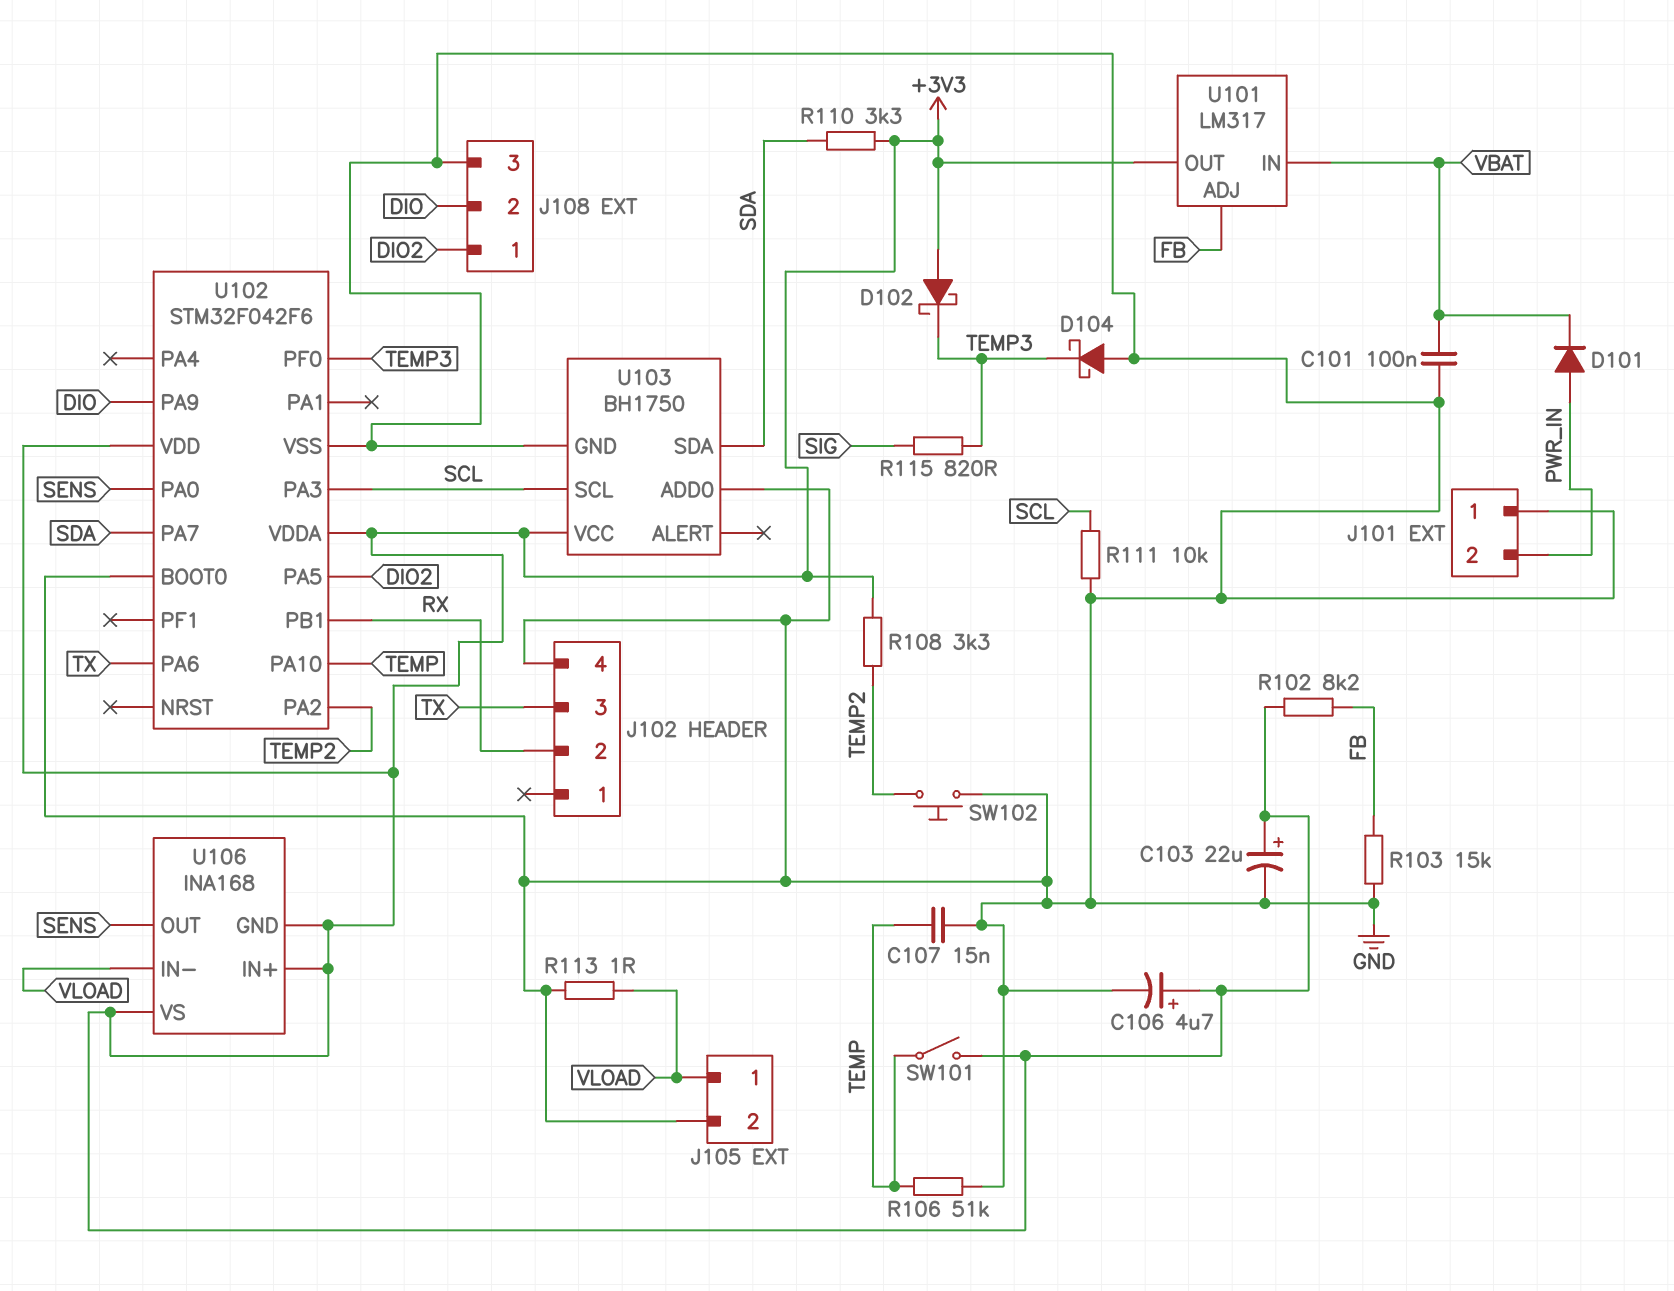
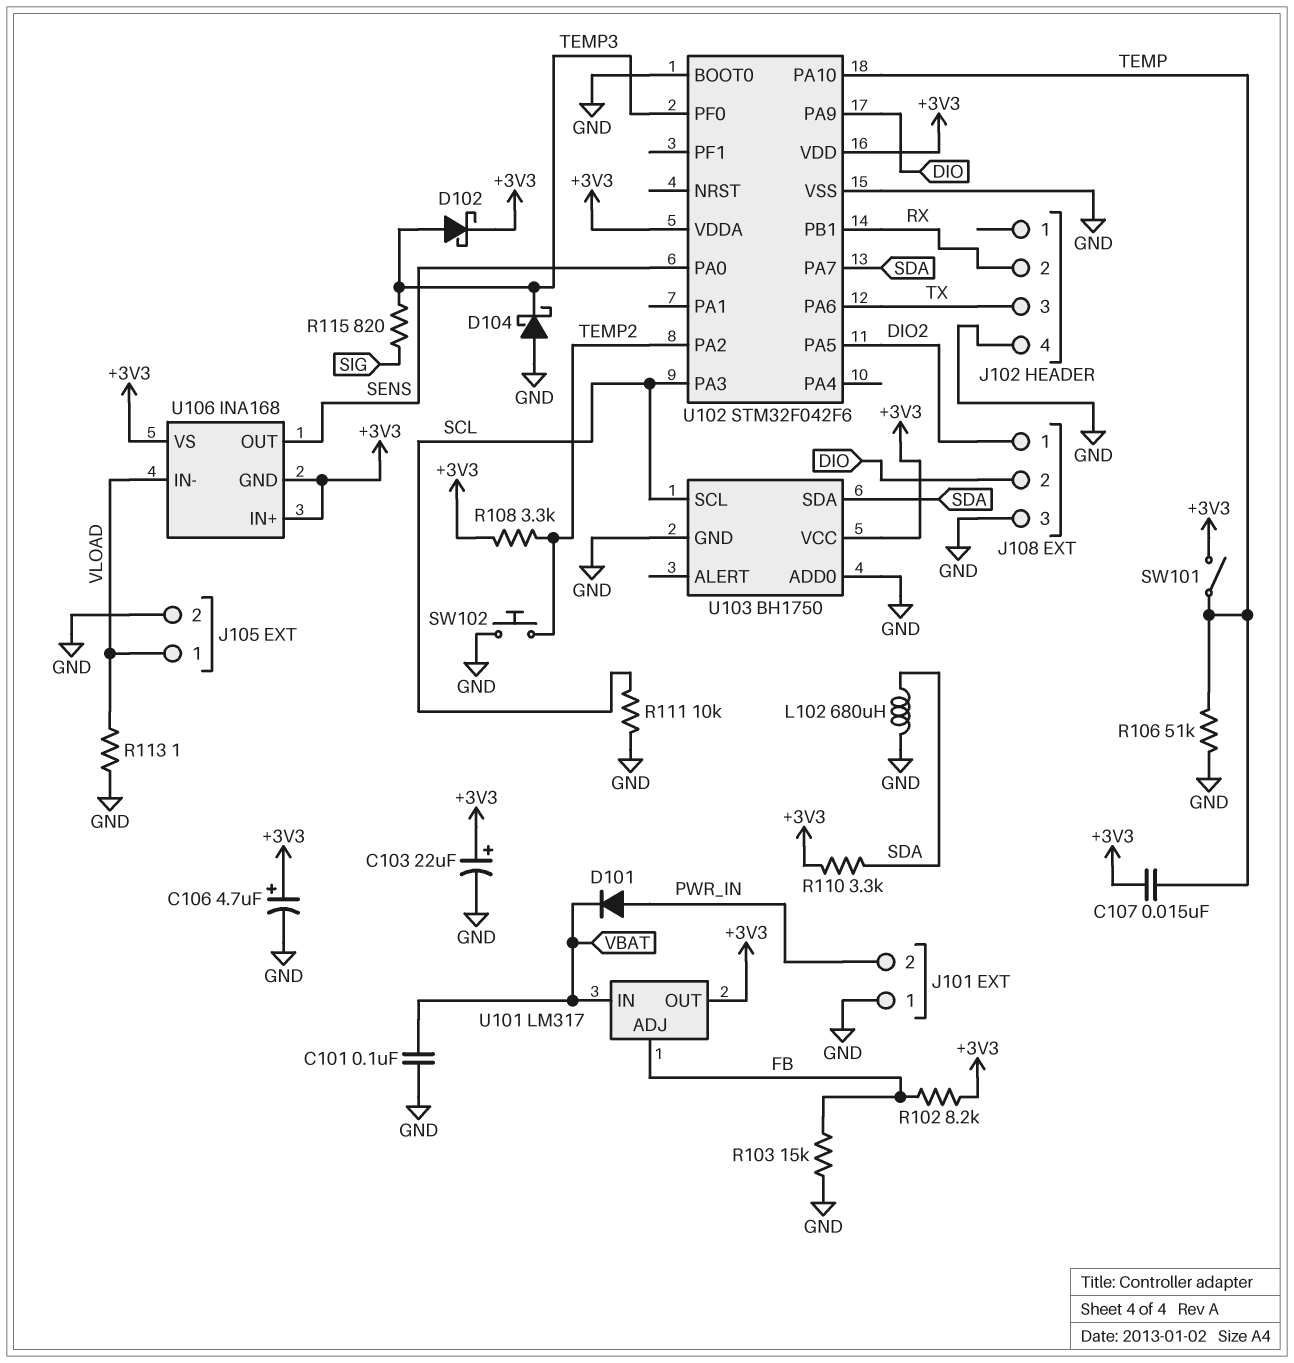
C107: 15nF (GND, TEMP) -> 15nF (+3V3, TEMP)
D102: schottky (A +3V3, K TEMP3) -> schottky (A TEMP3, K +3V3)
L102: none -> 680uH (GND, SDA)

